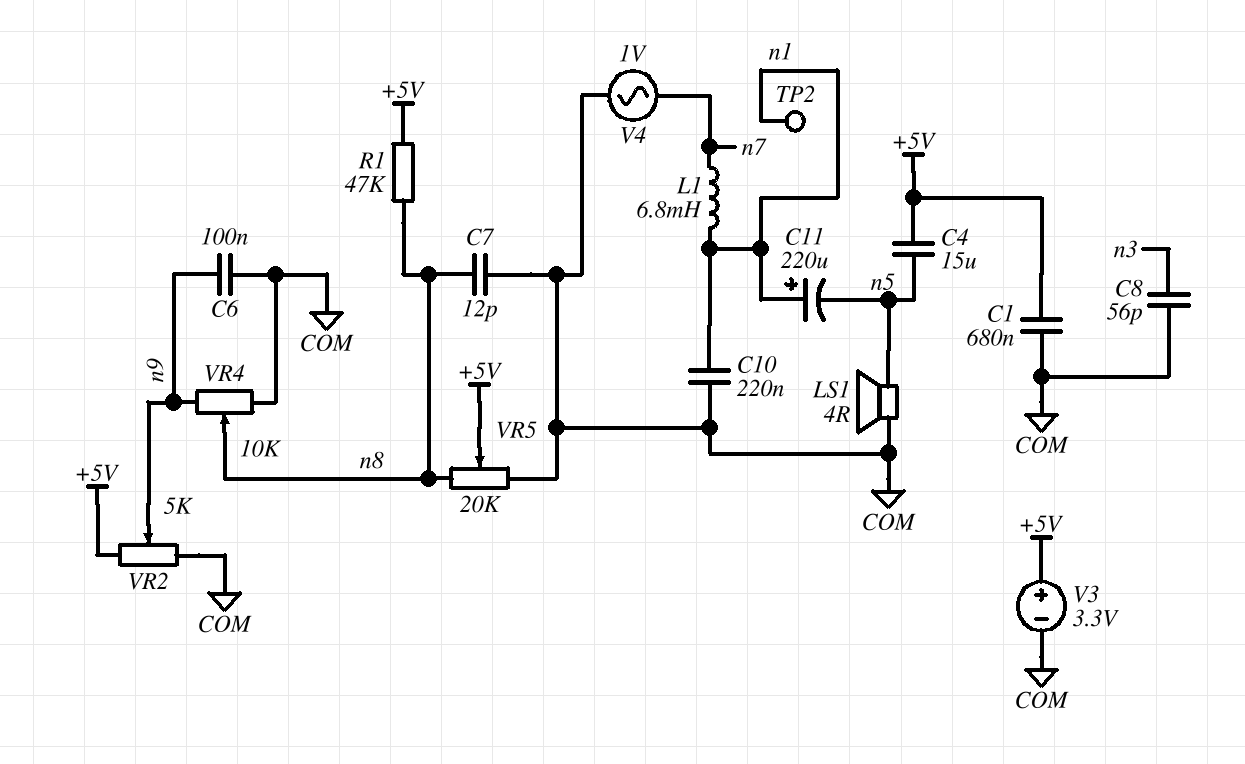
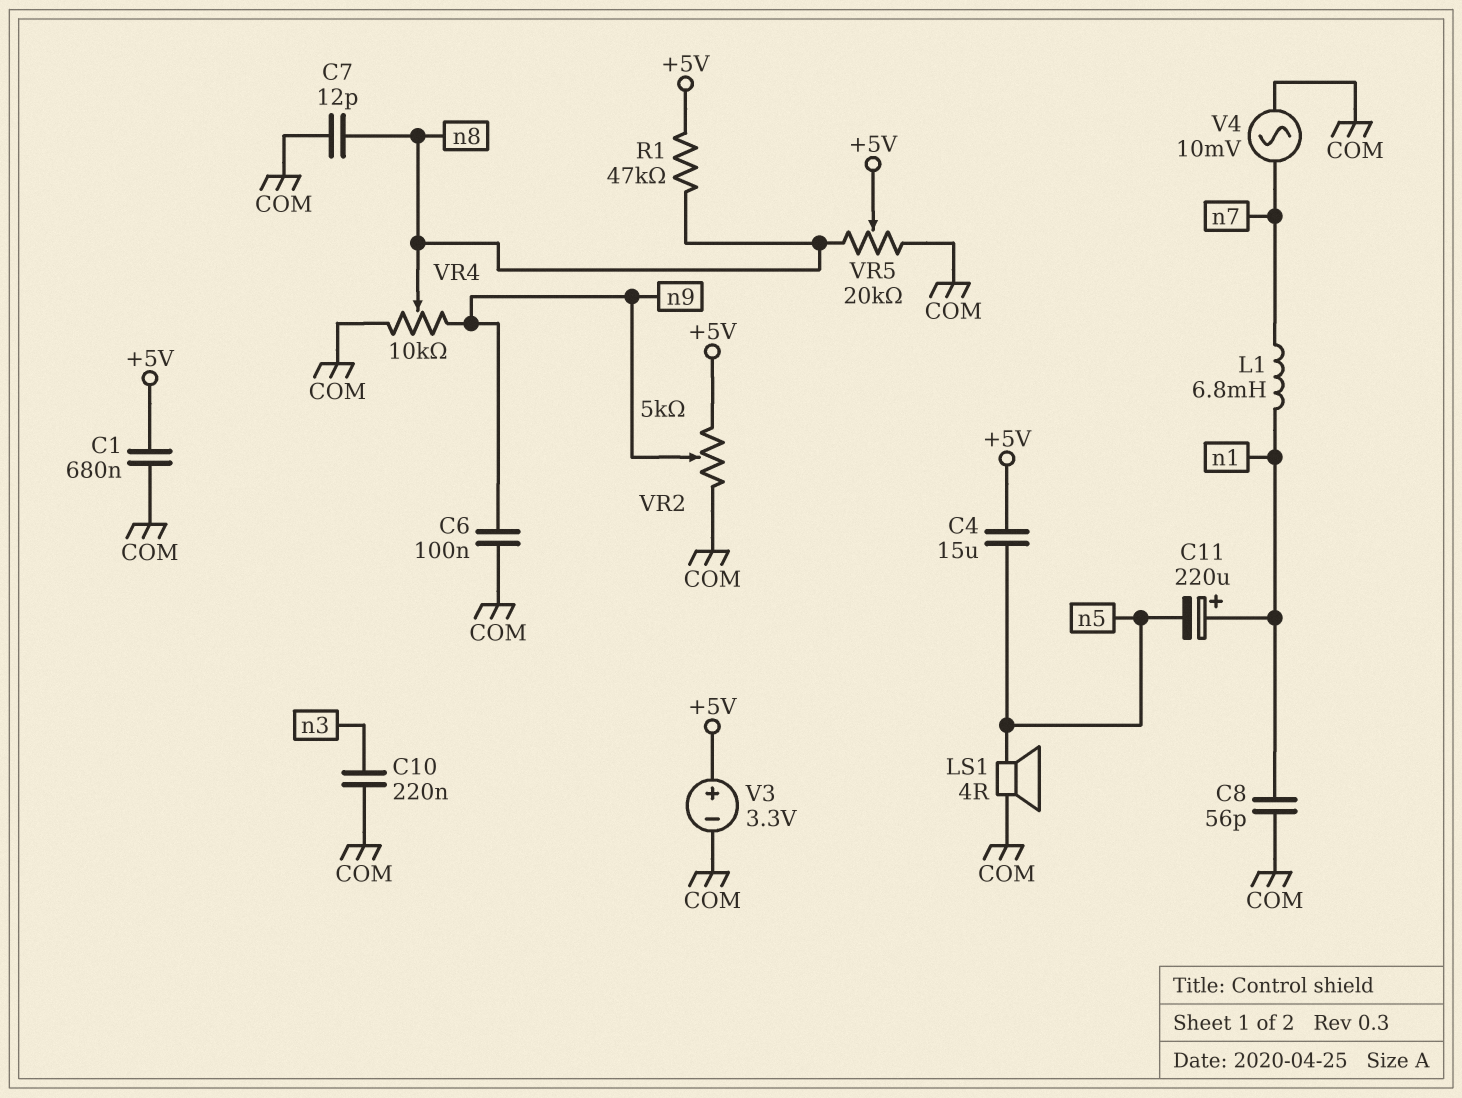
C8: 56pF (COM, n3) -> 56pF (COM, n1)
C10: 220nF (COM, n1) -> 220nF (COM, n3)
TP2: test point (n1) -> none
V4: AC 1V (COM, n7) -> AC 10mV (COM, n7)

